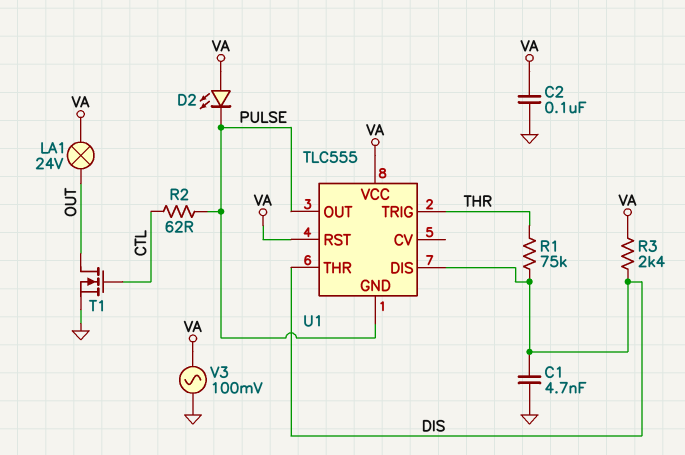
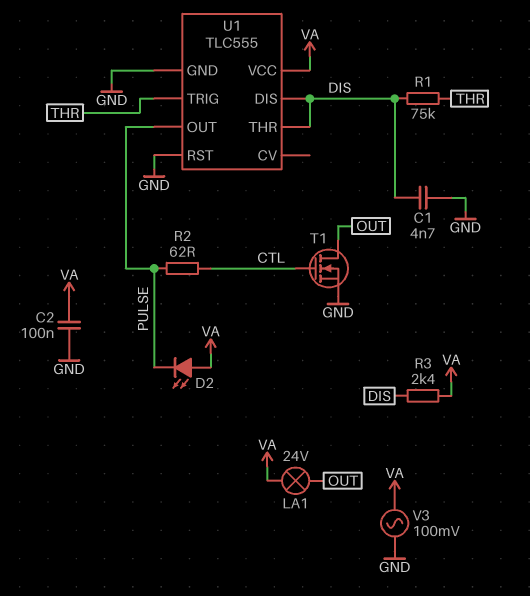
U1 pin GND: PULSE -> GND
U1 pin RST: VA -> GND

